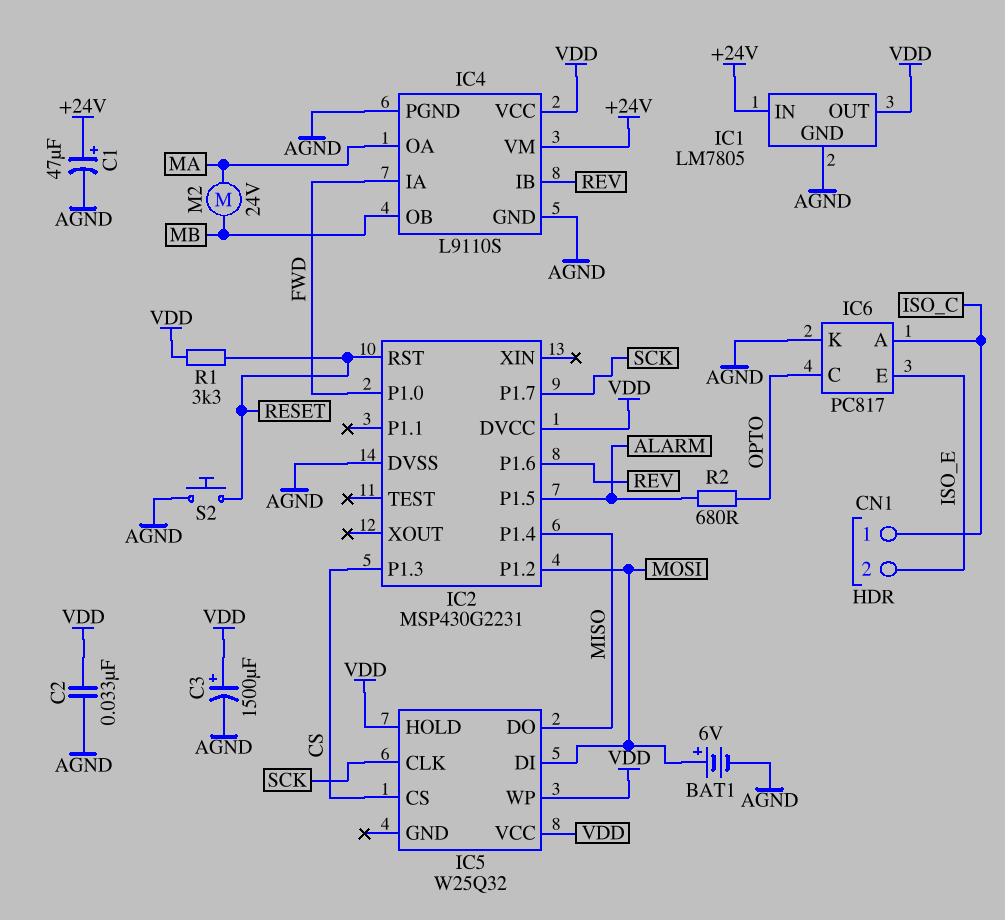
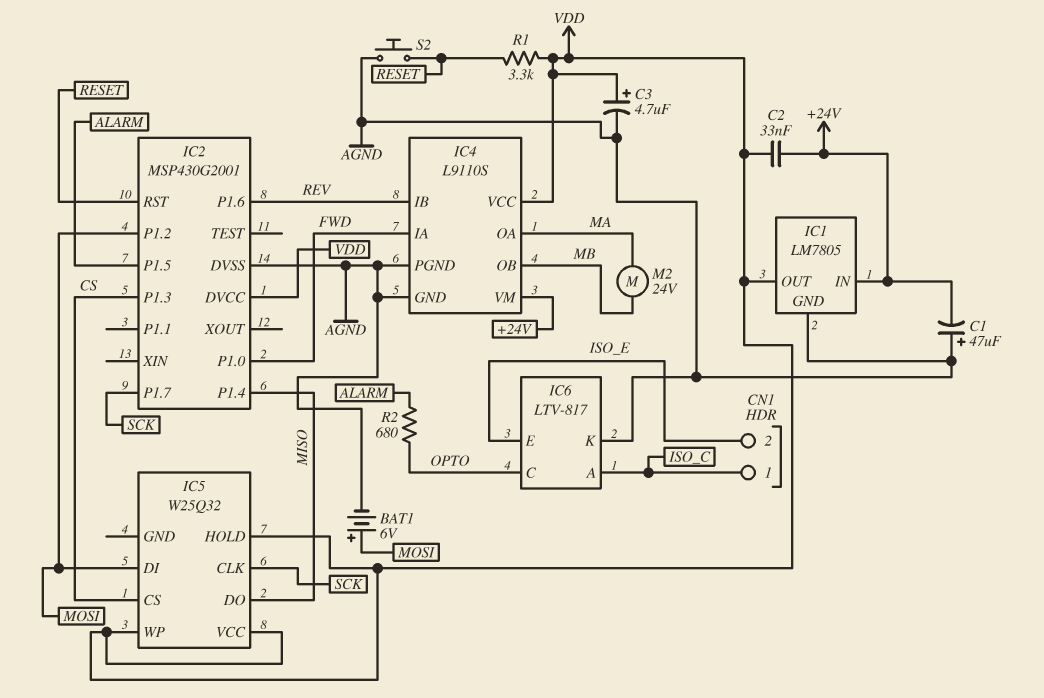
C1: 47uF (plus +24V, minus AGND) -> 47uF (plus AGND, minus +24V)
C2: 33nF (AGND, VDD) -> 33nF (+24V, VDD)
C3: 1500uF (plus VDD, minus AGND) -> 4.7uF (plus VDD, minus AGND)
IC2: MSP430G2231 -> MSP430G2001
IC6: PC817 -> LTV-817

